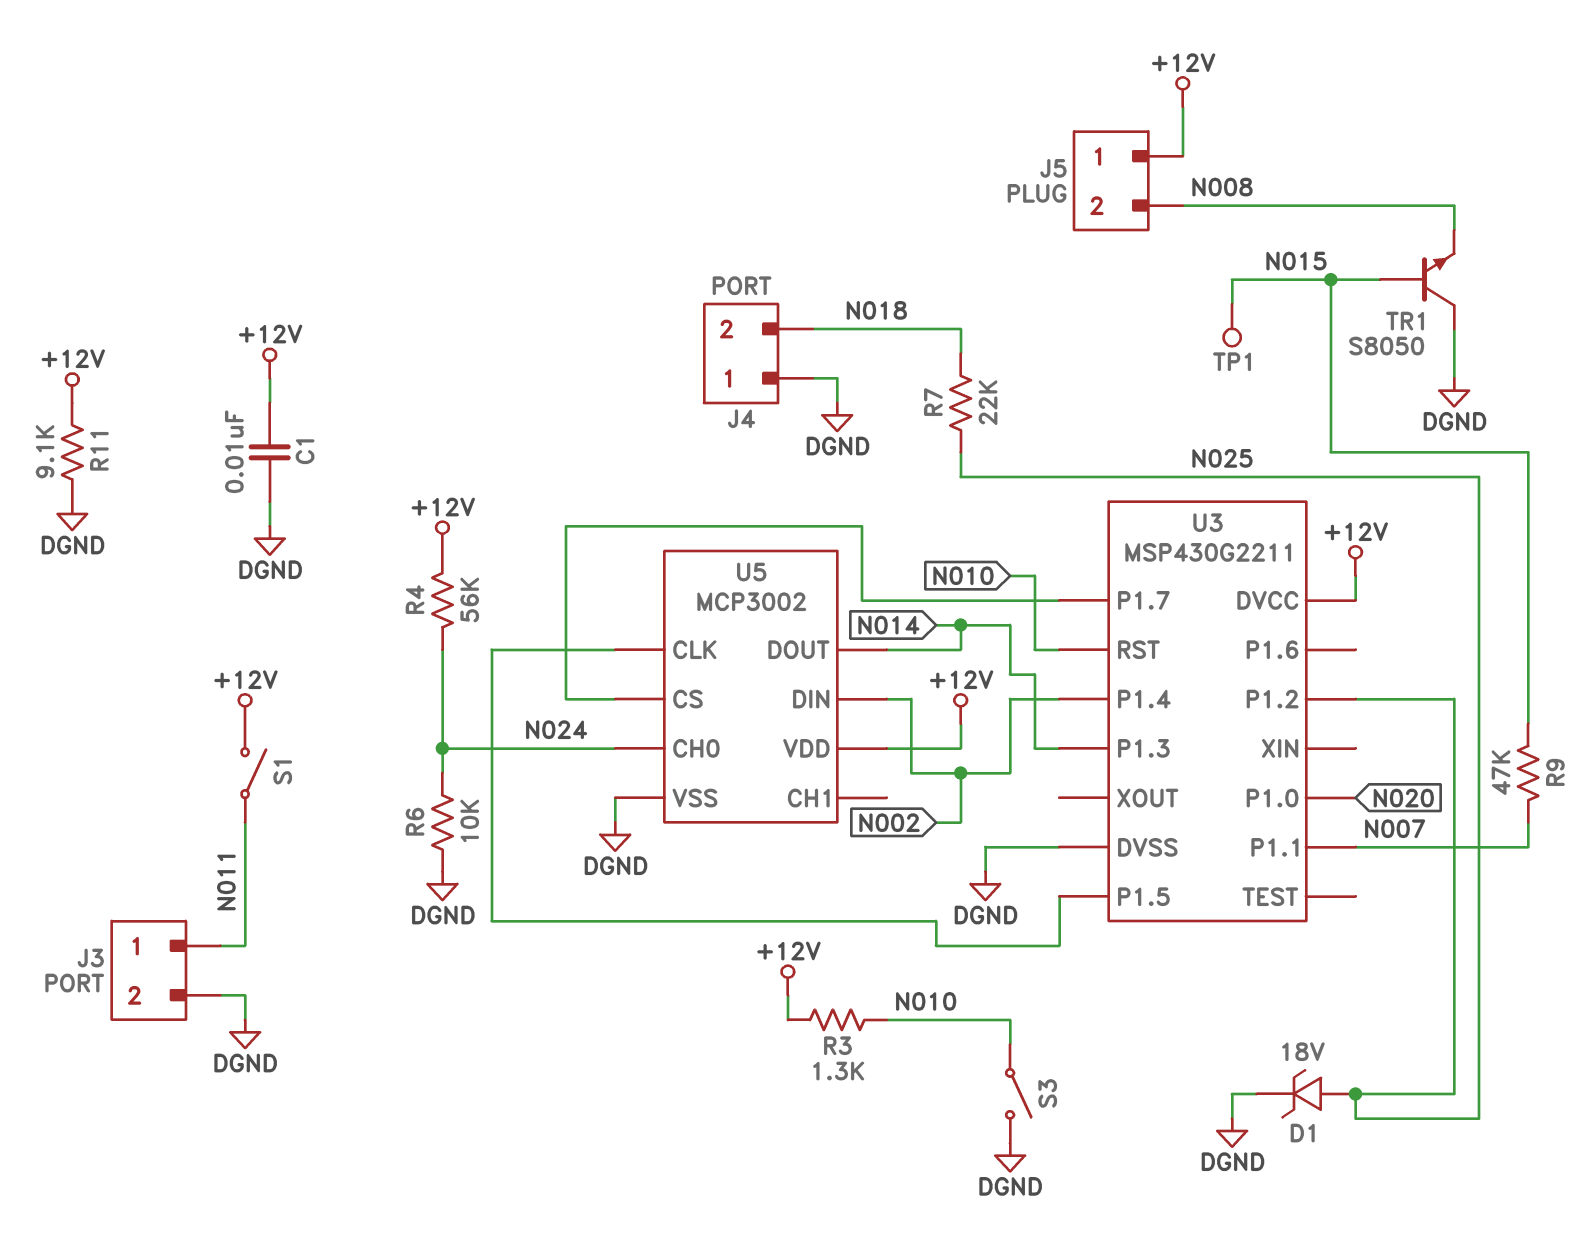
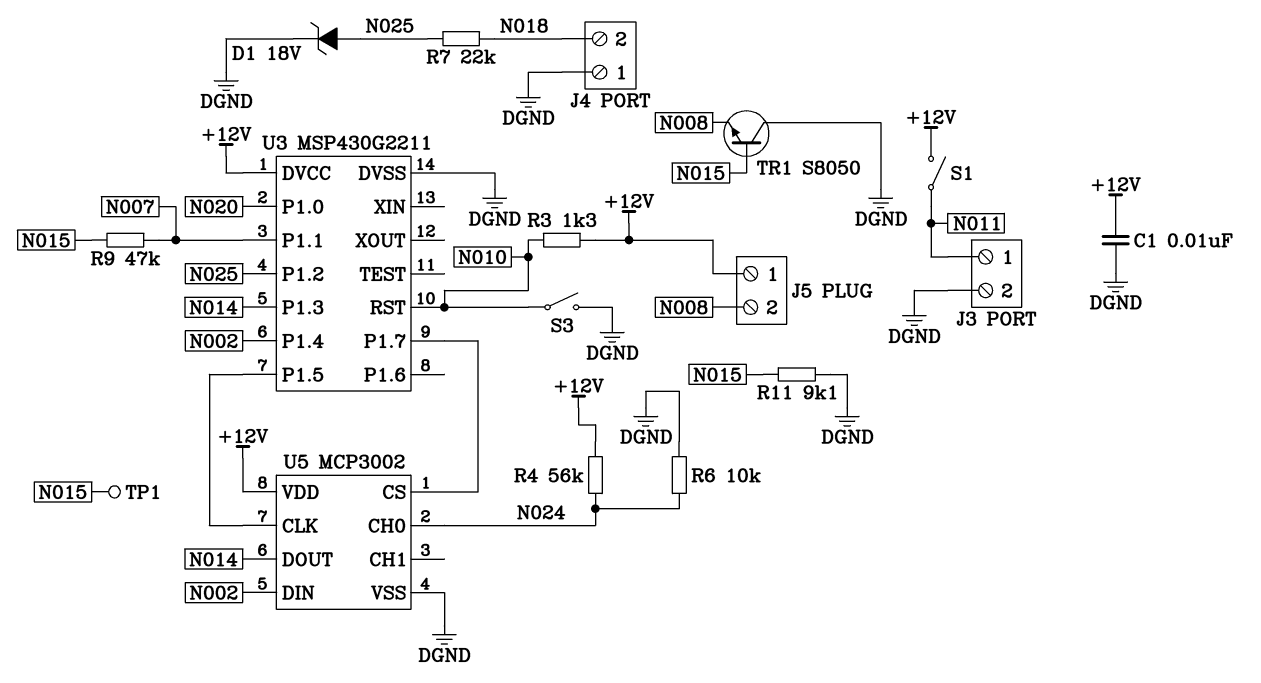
R11: 9.1k (+12V, DGND) -> 9.1k (DGND, N015)

